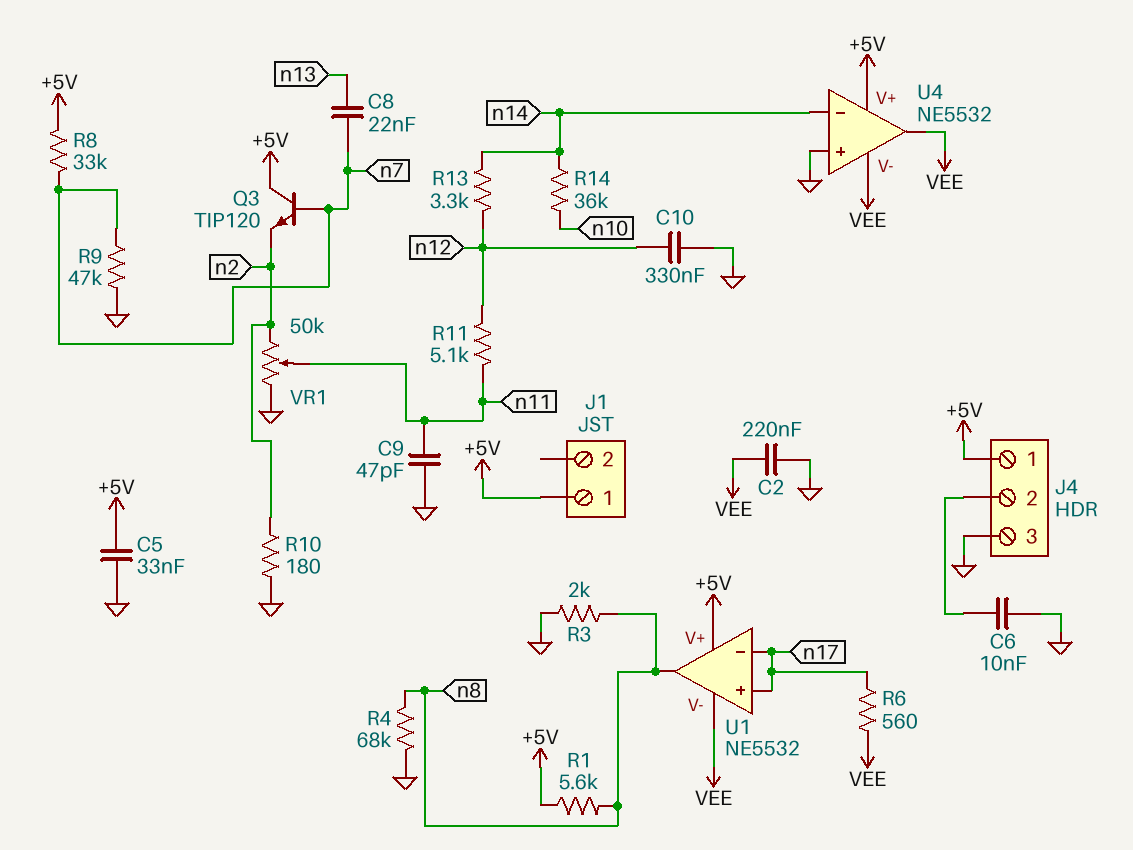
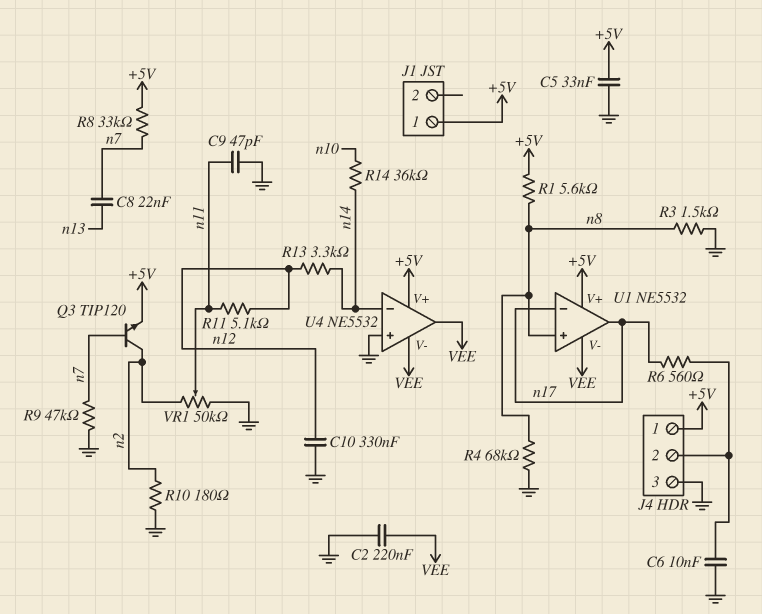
Q3: NPN TIP120 (B n7, C +5V, E n2) -> NPN TIP120 (B n7, C n2, E +5V)
R3: 2k (GND, n8) -> 1.5k (GND, n8)
R6: 560 (VEE, n17) -> 560 (J4/2, n17)
U1 pin in+: n17 -> n8
U1 pin out: n8 -> n17

